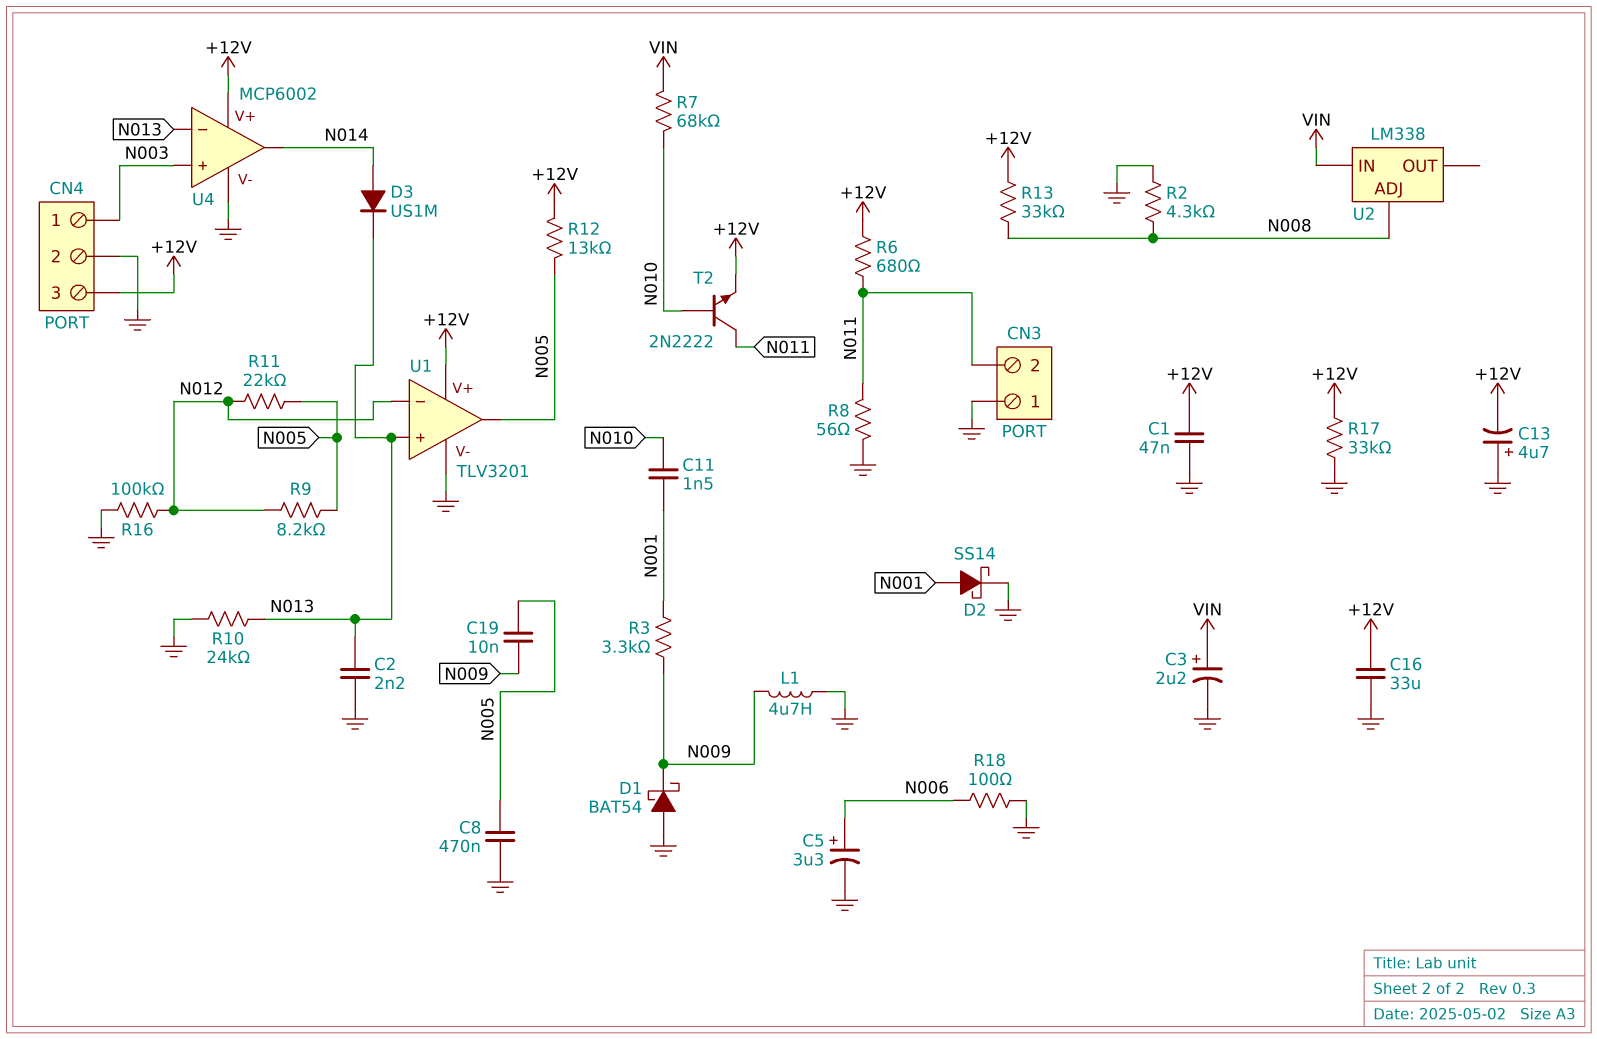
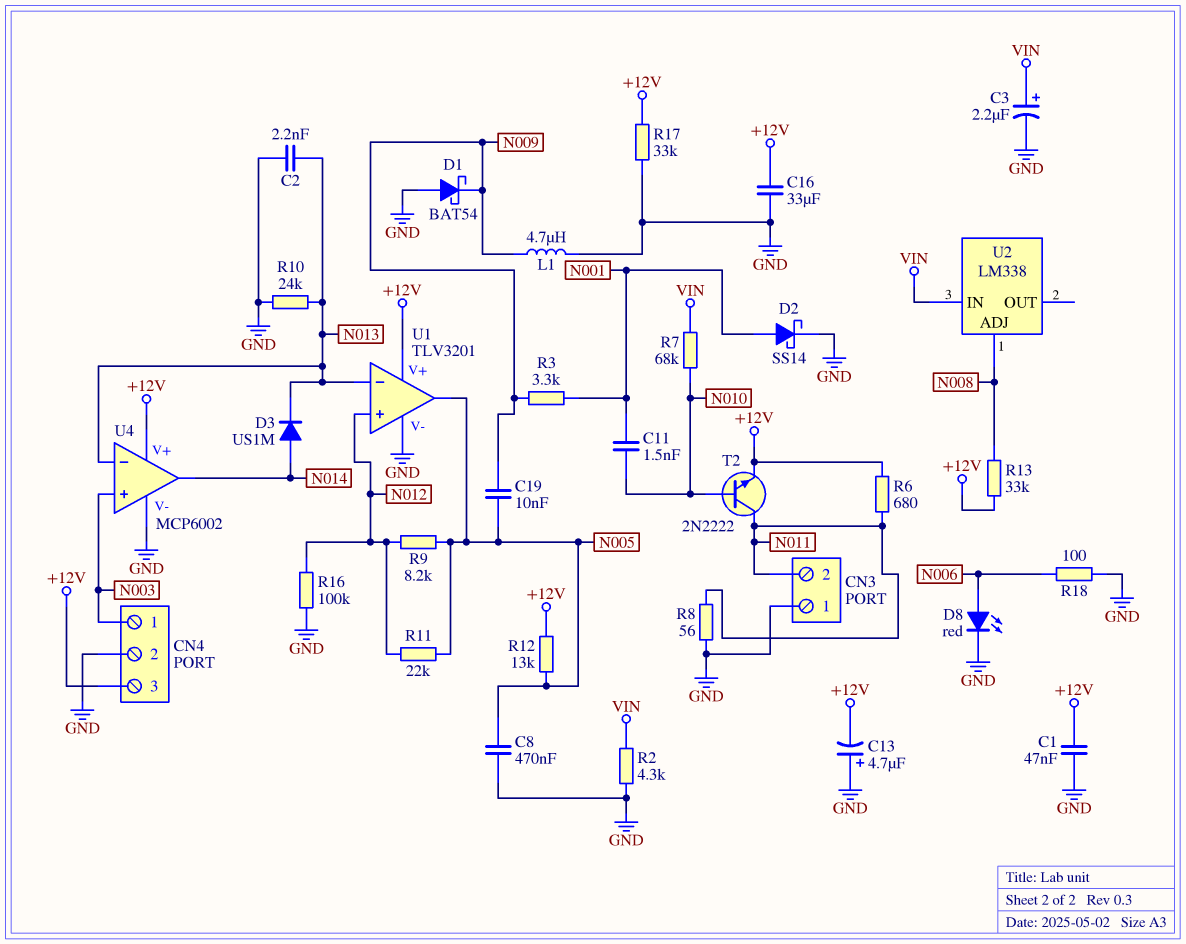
C5: 3.3uF (plus N006, minus GND) -> none
D8: none -> LED red (A N006, K GND)
R2: 4.3k (GND, N008) -> 4.3k (GND, VIN)
U1 pin in+: N013 -> N012
U1 pin in-: N012 -> N013

